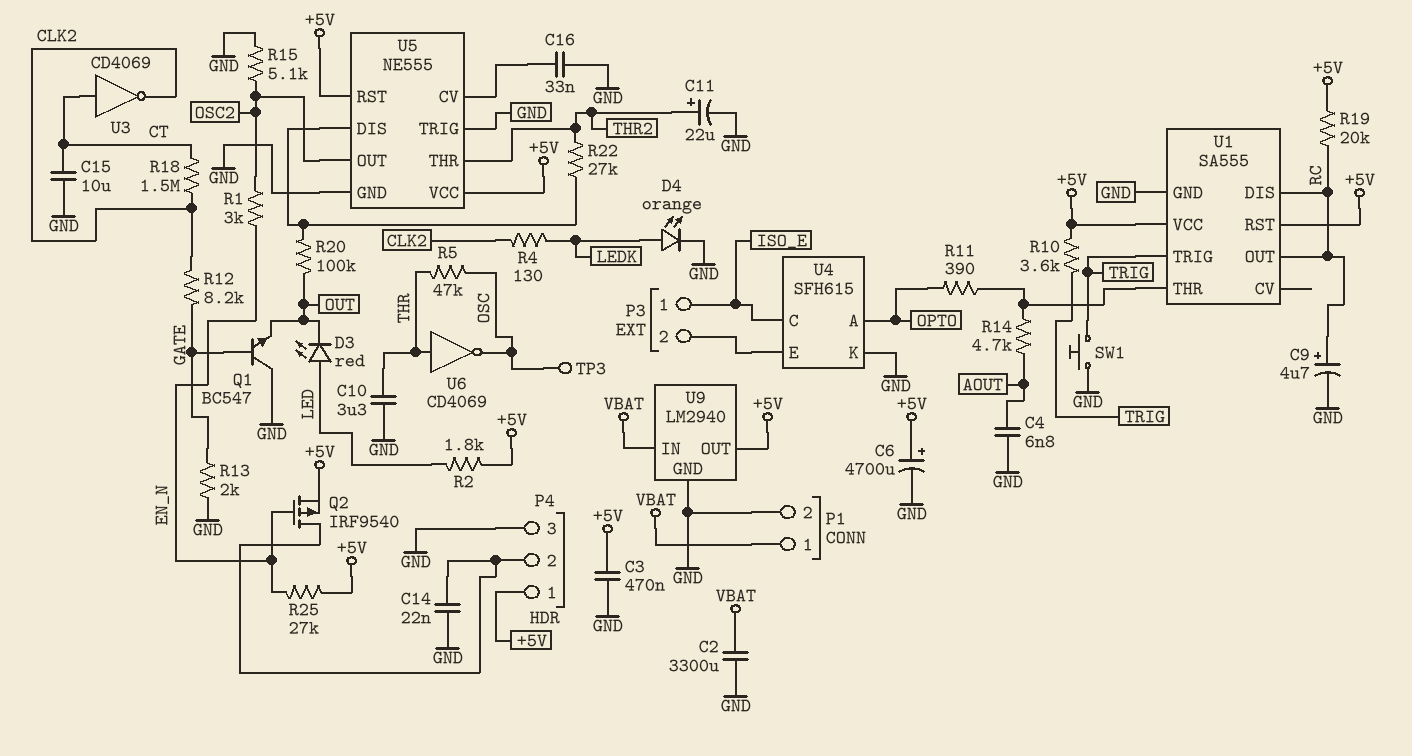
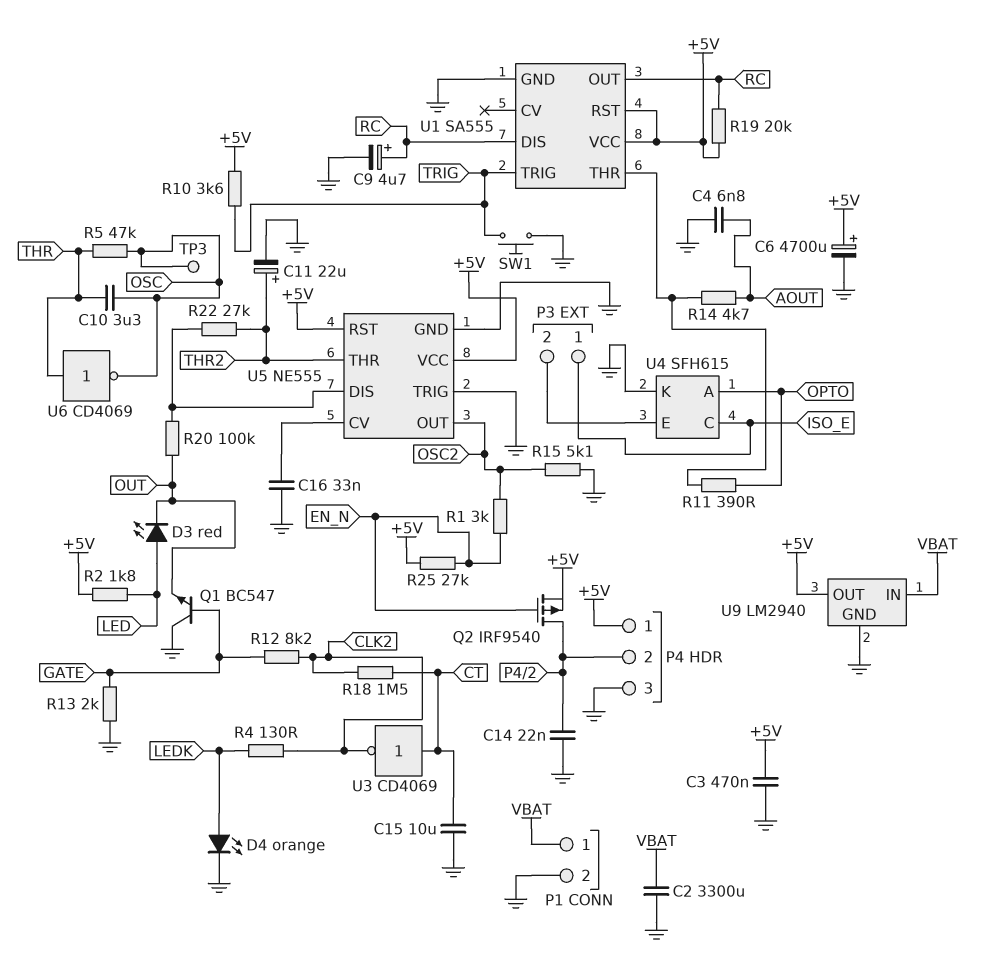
C10: 3.3uF (GND, THR) -> 3.3uF (OSC, THR)

